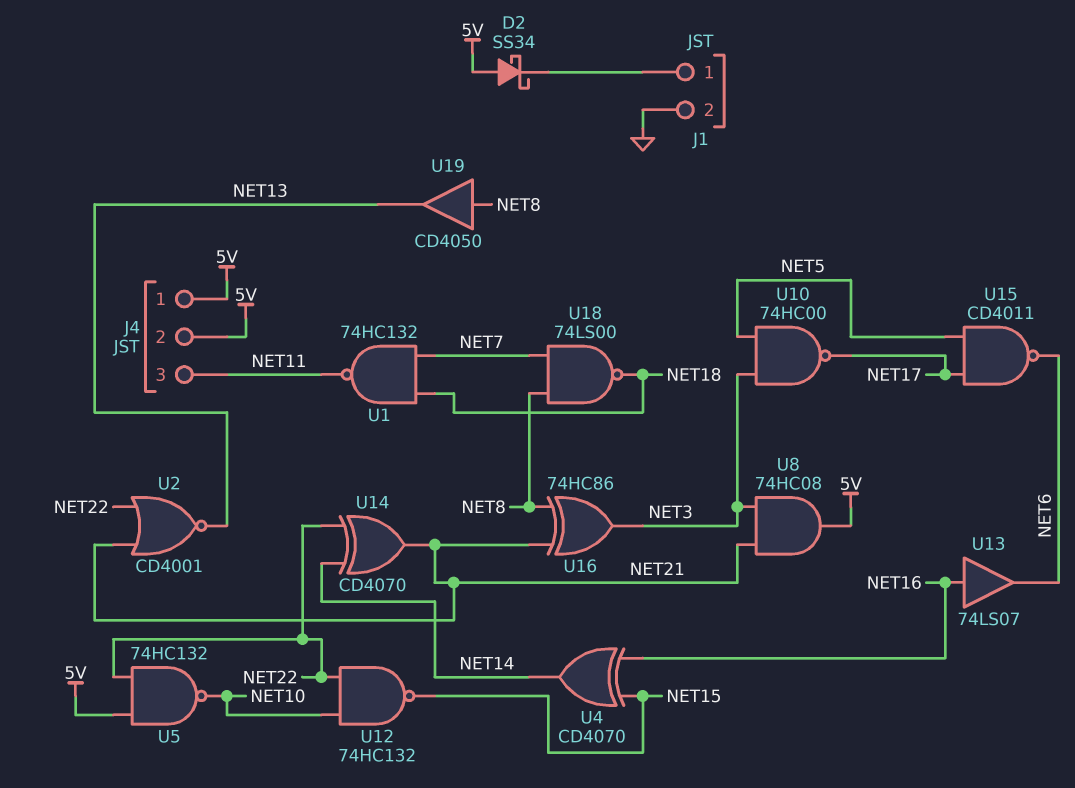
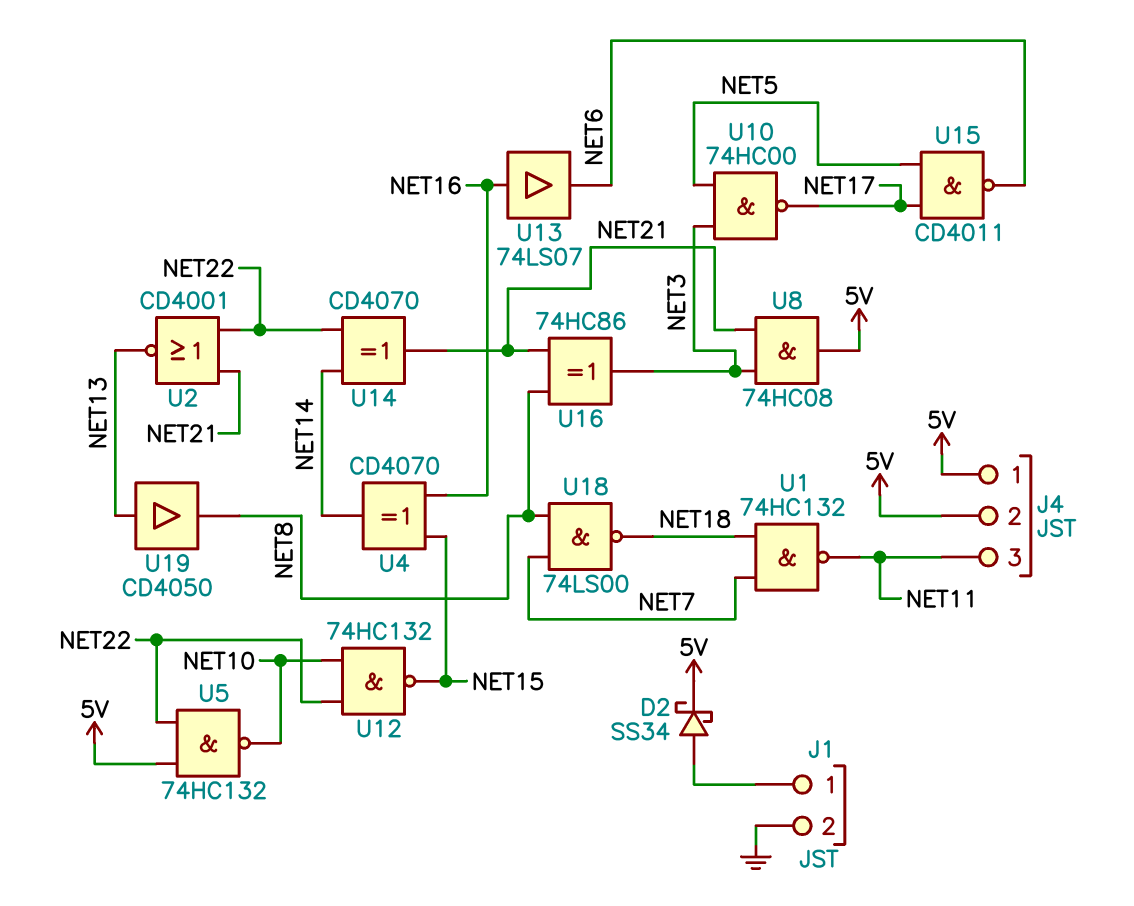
D2: schottky SS34 (A 5V, K J1/1) -> schottky SS34 (A J1/1, K 5V)
U19: buffer CD4050 (in NET8, out NET13) -> buffer CD4050 (in NET13, out NET8)

